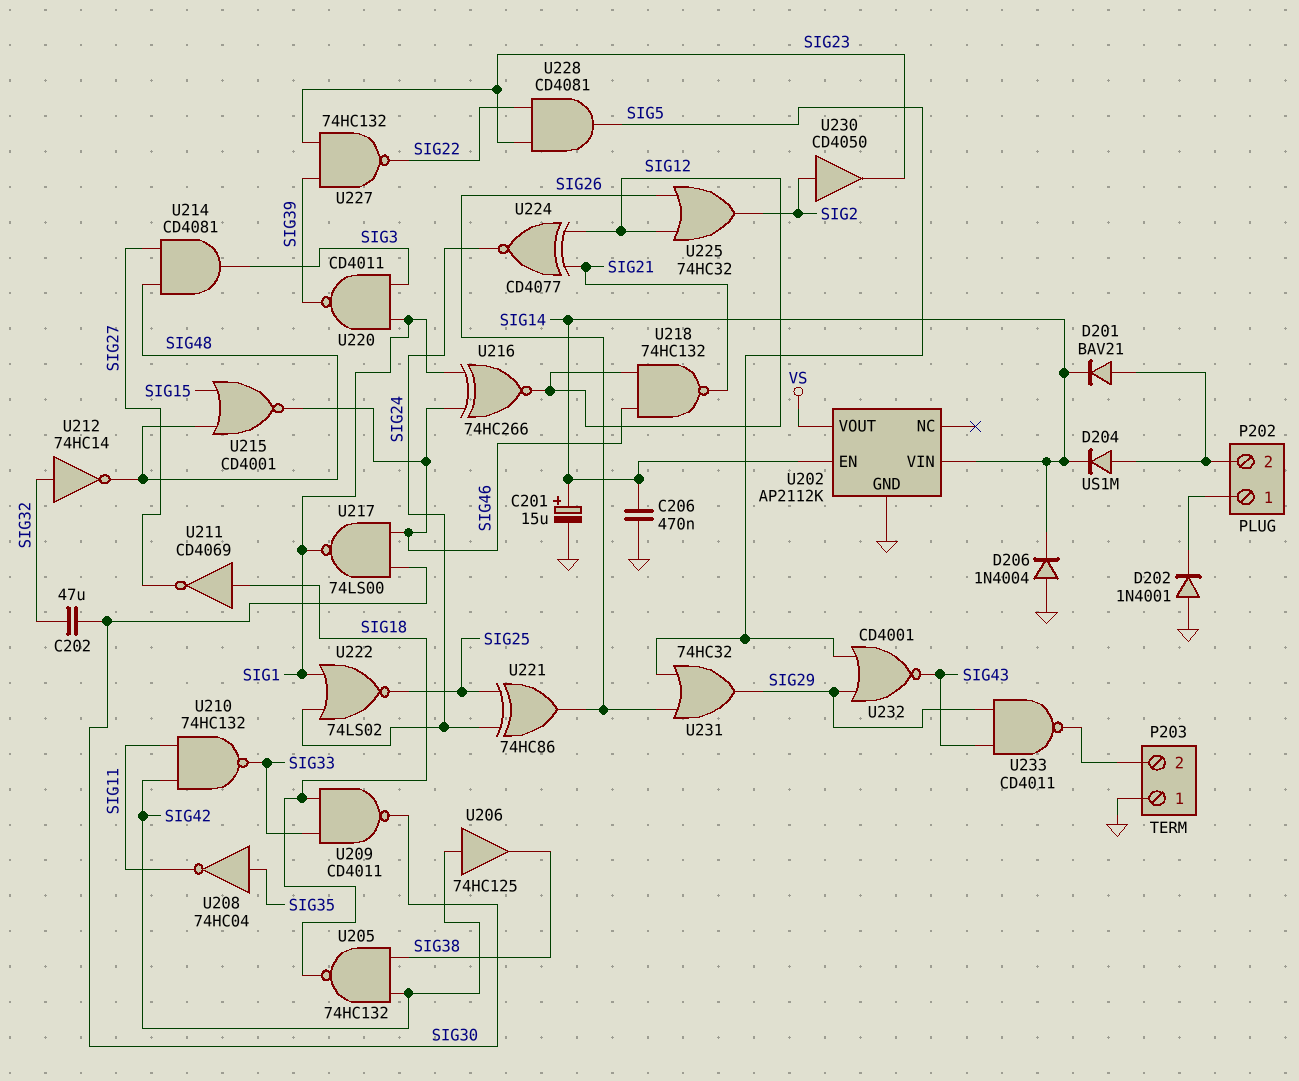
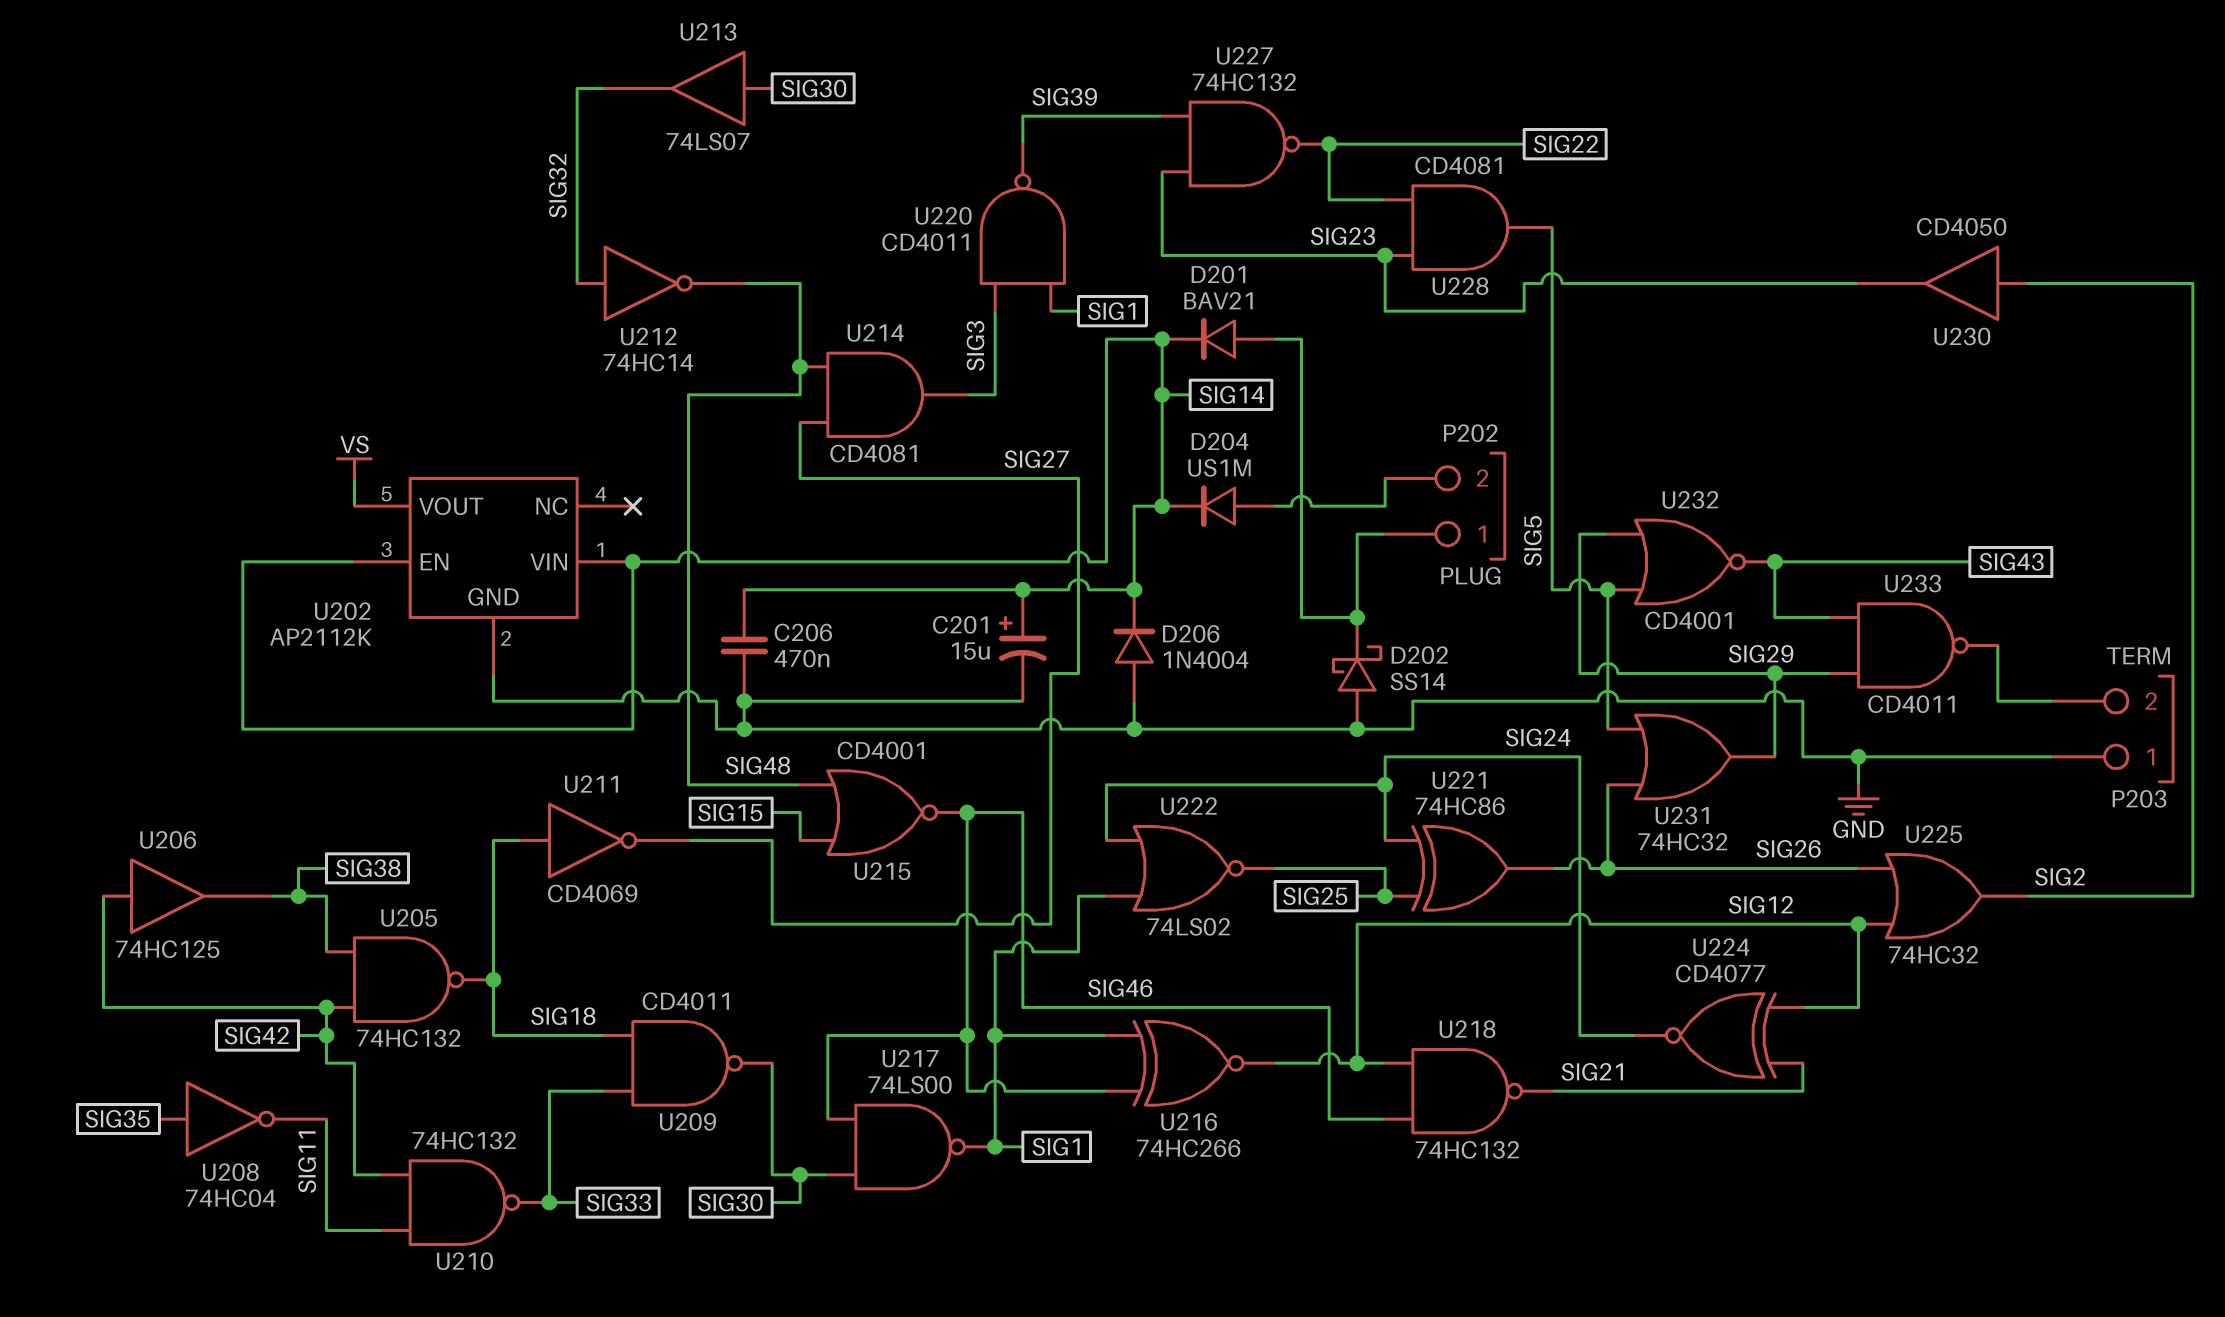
C202: 47uF (SIG30, SIG32) -> none
D201: diode BAV21 (A P202/2, K SIG14) -> diode BAV21 (A P202/1, K SIG14)
D202: diode 1N4001 (A GND, K P202/1) -> schottky SS14 (A GND, K P202/1)
U213: none -> buffer 74LS07 (in SIG30, out SIG32)

